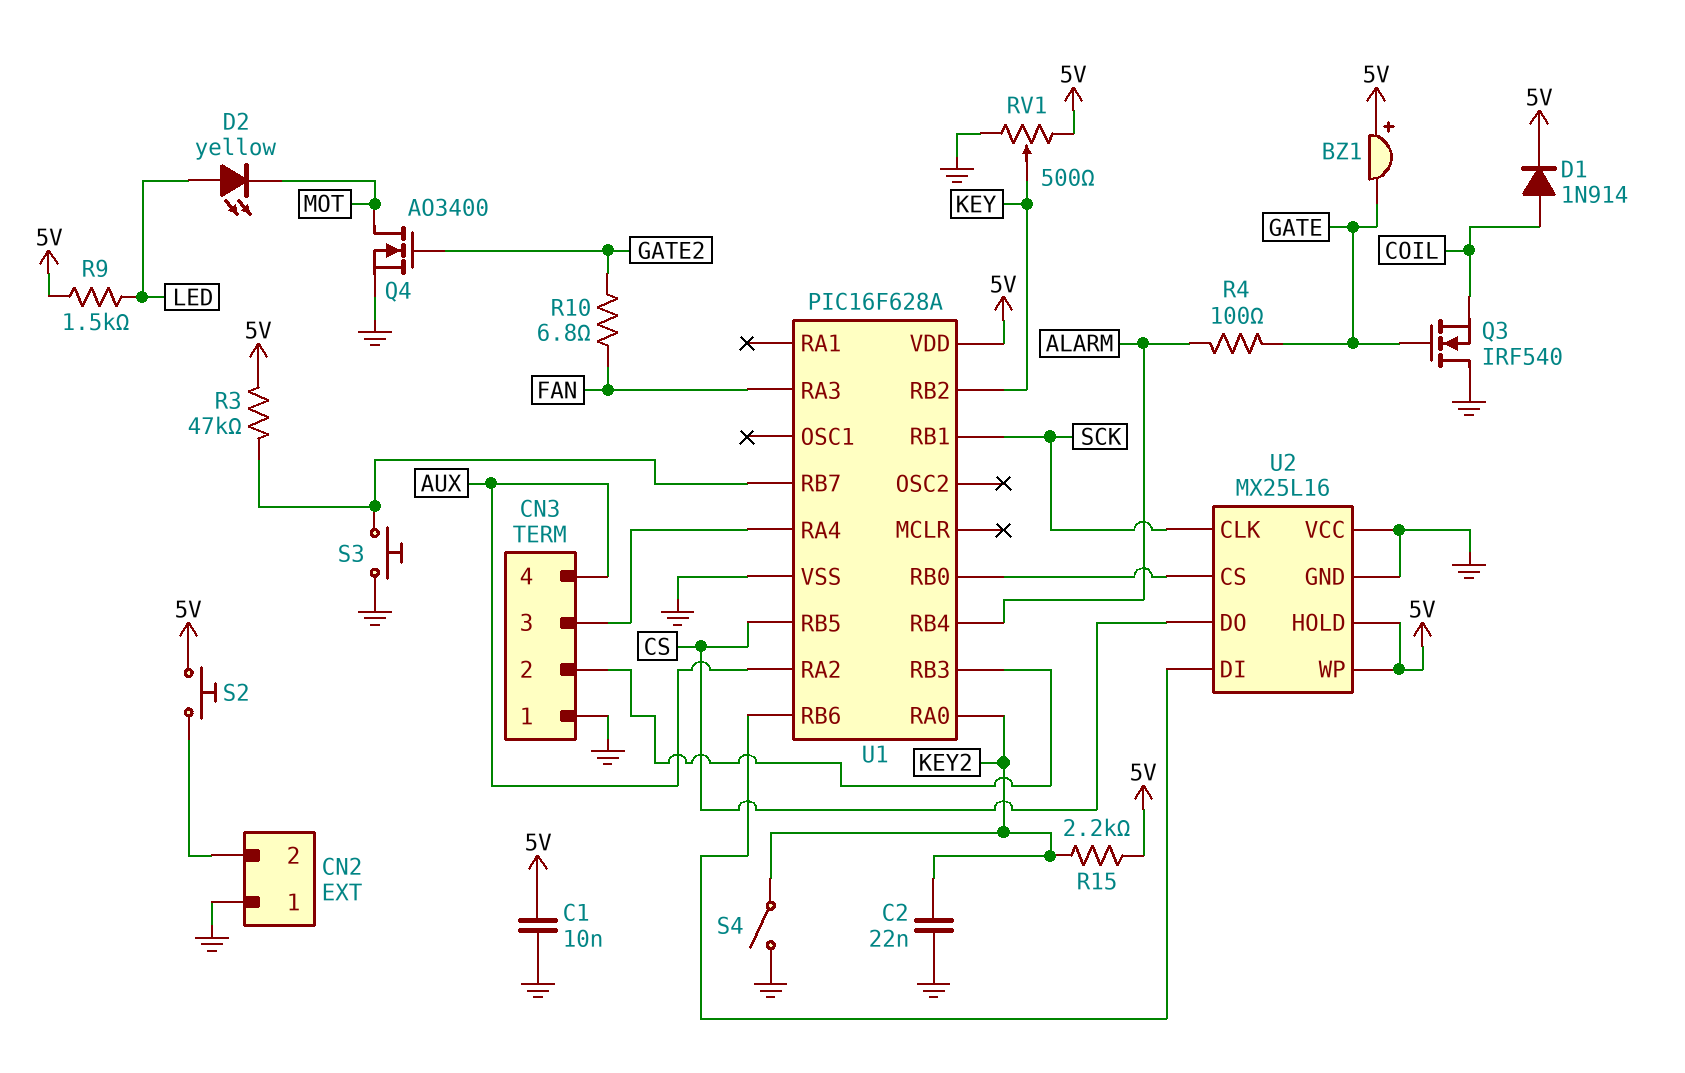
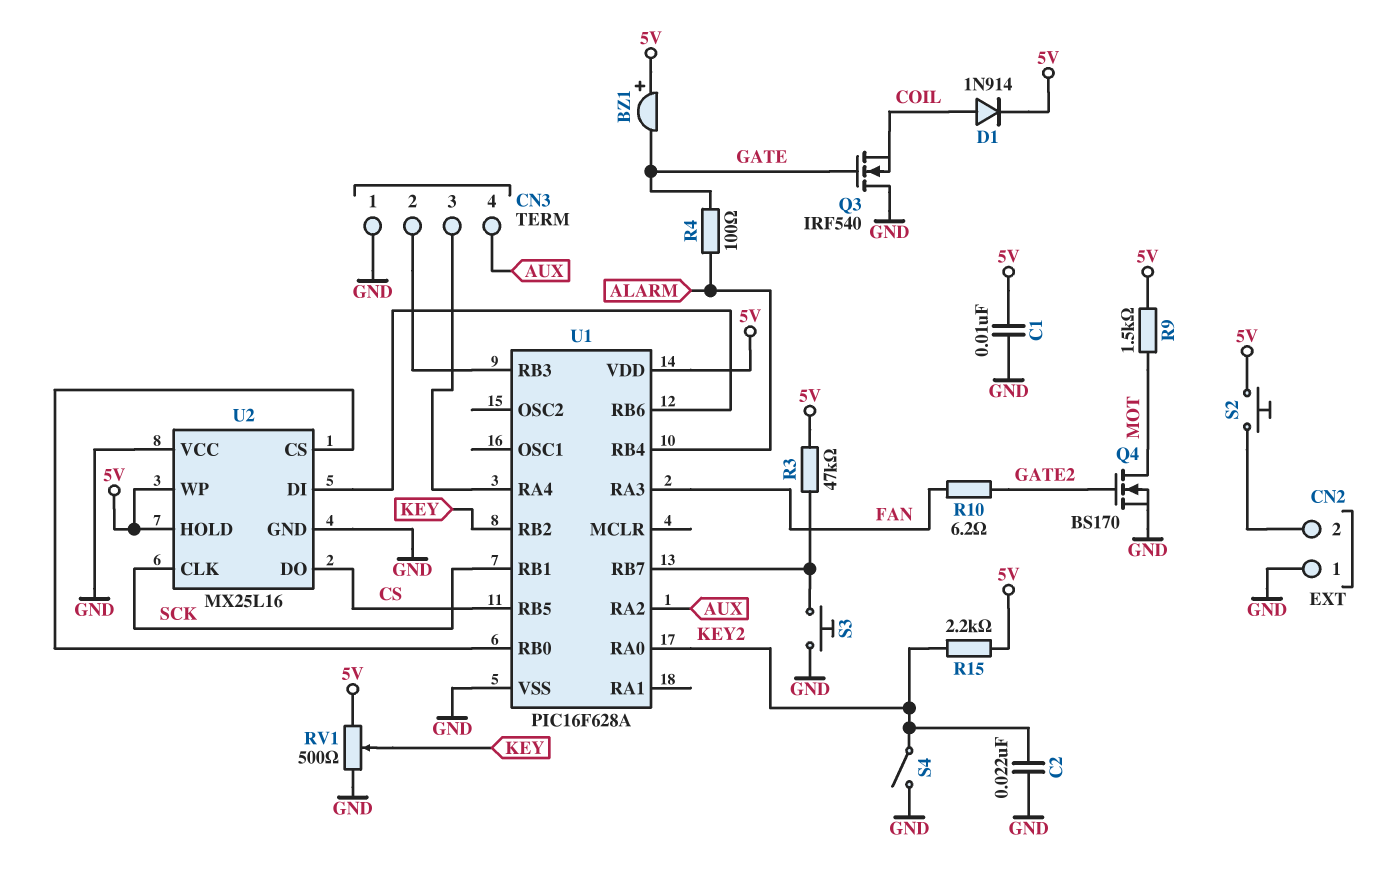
D2: LED yellow (A LED, K MOT) -> none
Q4: NMOS AO3400 (G GATE2, D MOT, S GND) -> NMOS BS170 (G GATE2, D MOT, S GND)
R9: 1.5k (5V, LED) -> 1.5k (5V, MOT)
R10: 6.8 (FAN, GATE2) -> 6.2 (FAN, GATE2)

